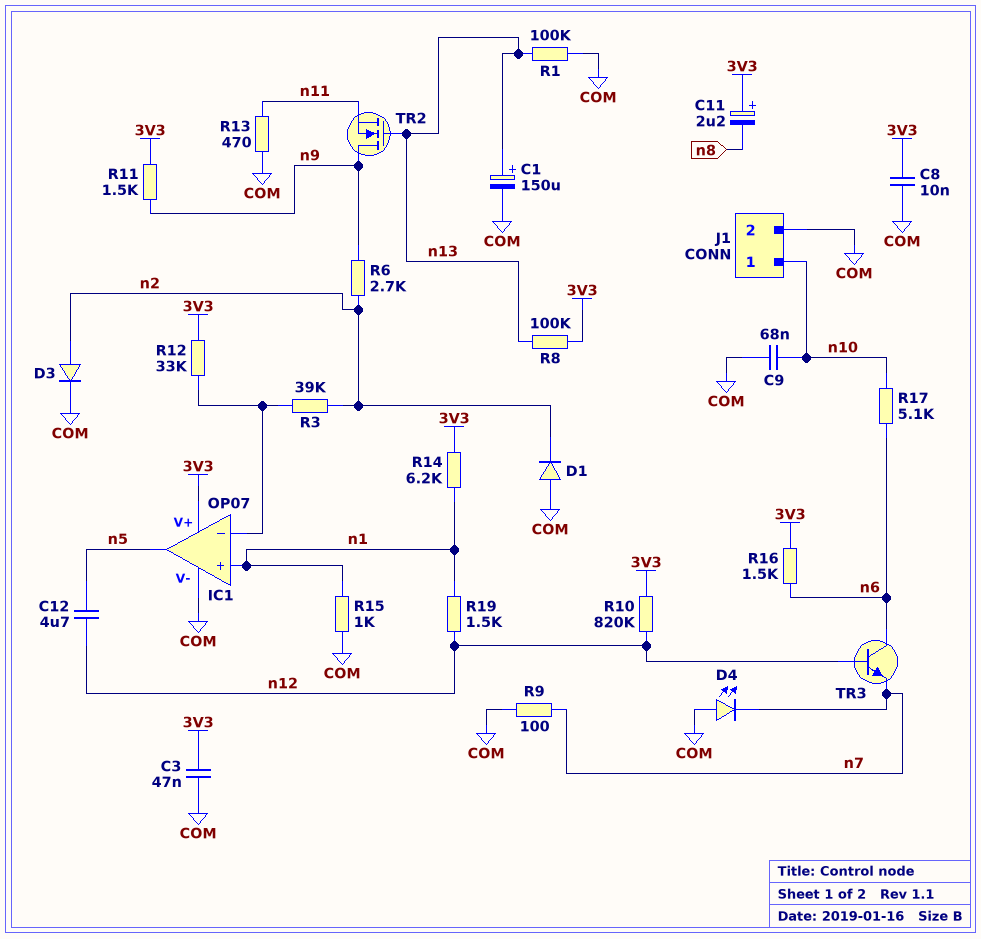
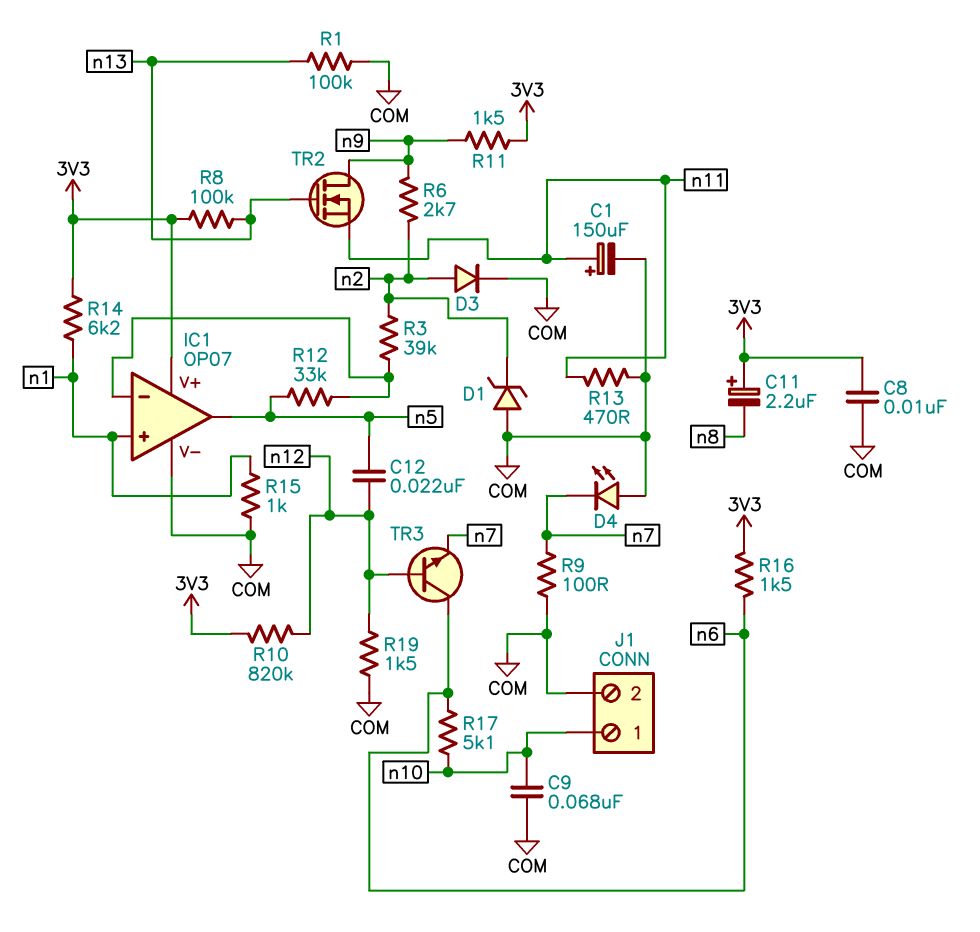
C1: 150uF (plus n13, minus COM) -> 150uF (plus n11, minus COM)
C3: 47nF (3V3, COM) -> none
C12: 4.7uF (n5, n12) -> 22nF (n5, n12)
D1: diode (A COM, K n2) -> zener (A COM, K n2)
R12: 33k (3V3, IC1/in-) -> 33k (IC1/in-, n5)
R19: 1.5k (n1, n12) -> 1.5k (COM, n12)

